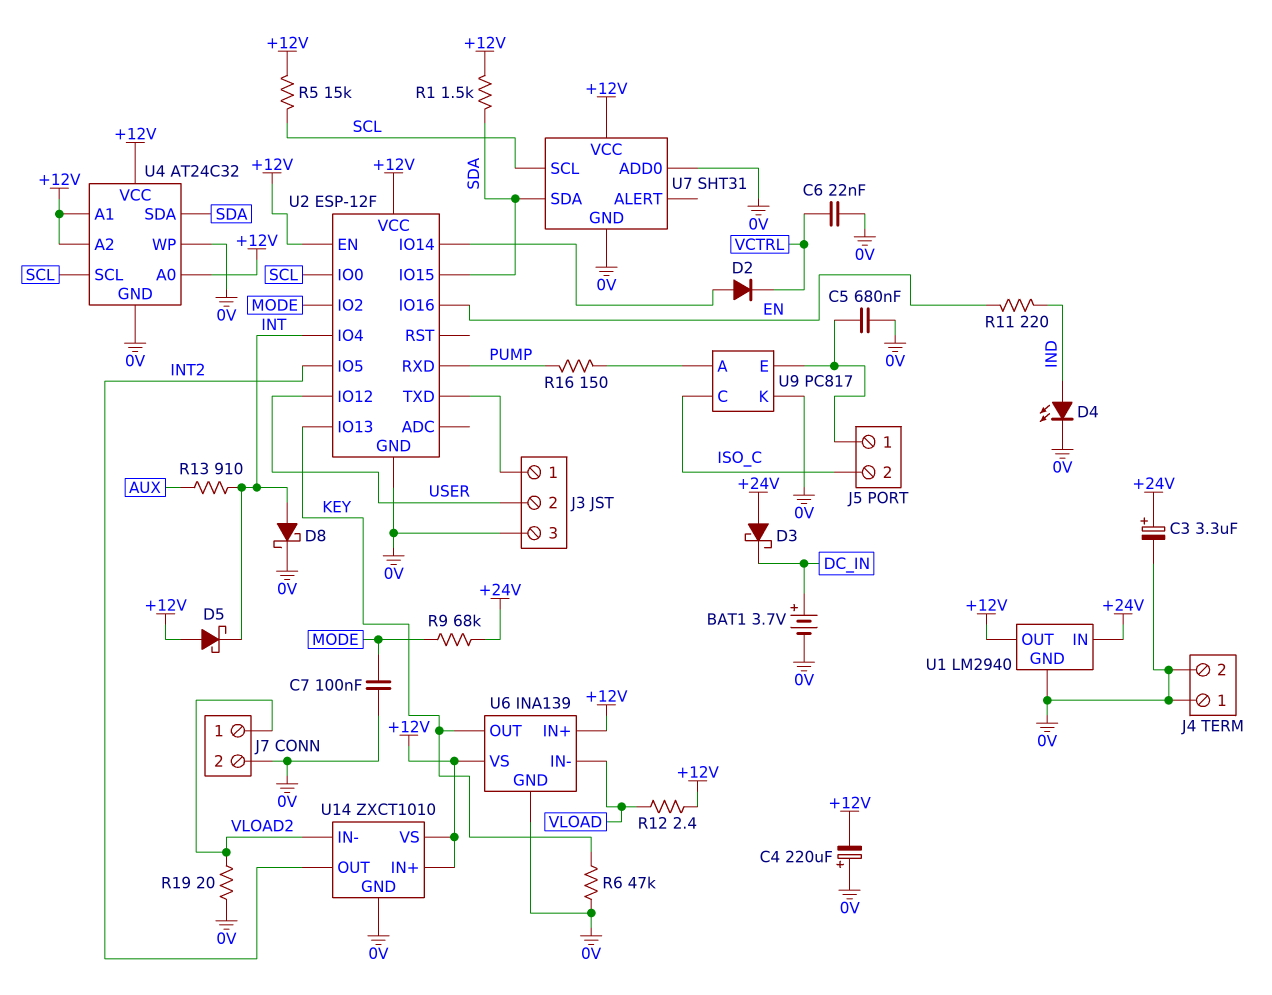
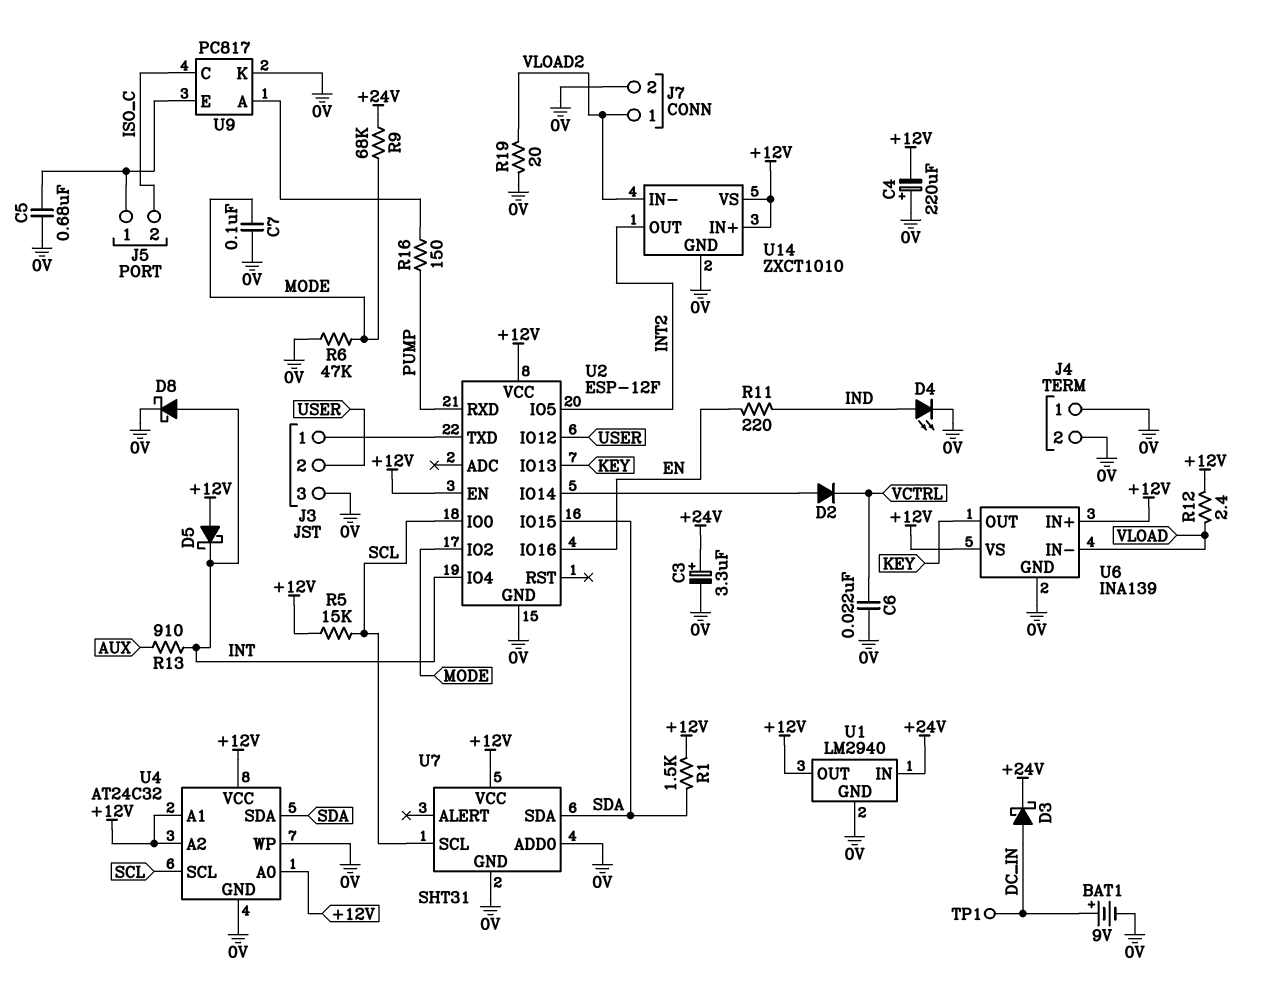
BAT1: 3.7V (plus DC_IN, minus 0V) -> 9V (plus DC_IN, minus 0V)
D3: schottky (A +24V, K DC_IN) -> schottky (A DC_IN, K +24V)
R6: 47k (0V, KEY) -> 47k (0V, MODE)
TP1: none -> test point (DC_IN)

